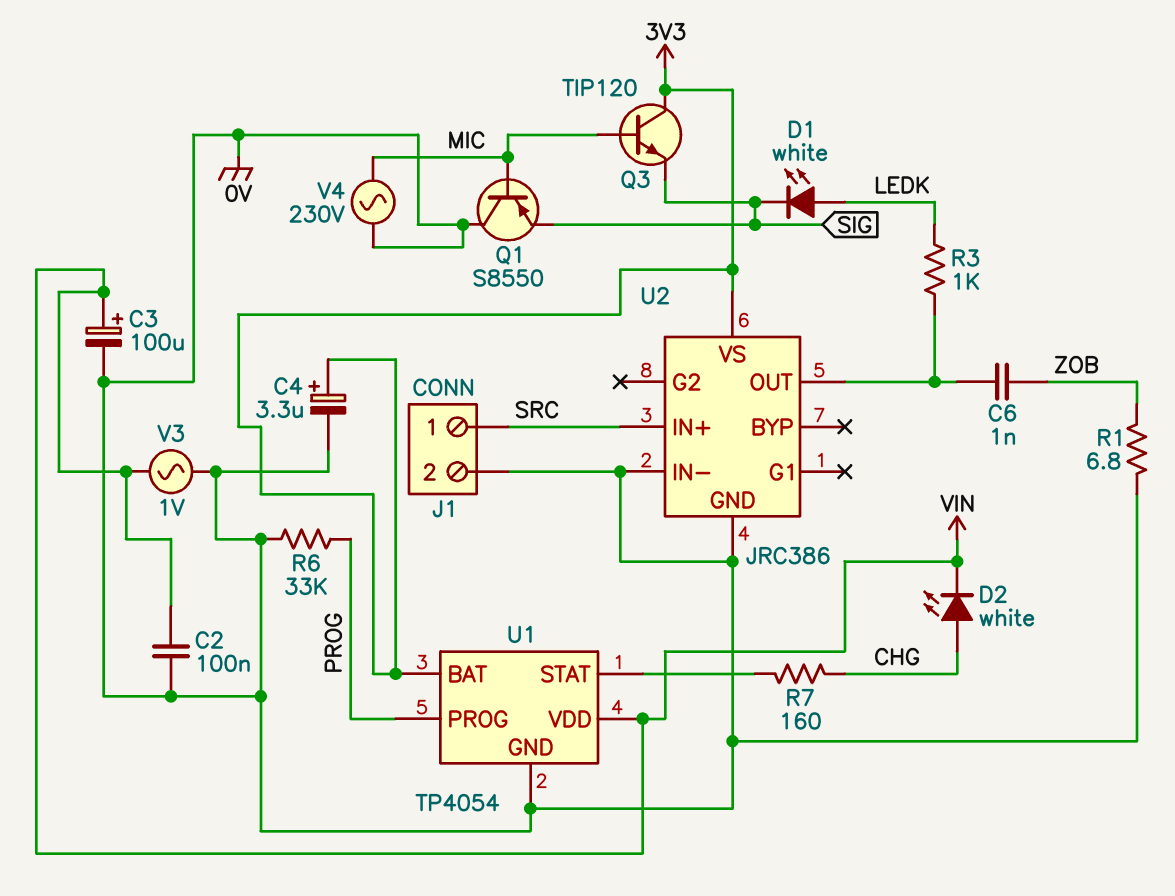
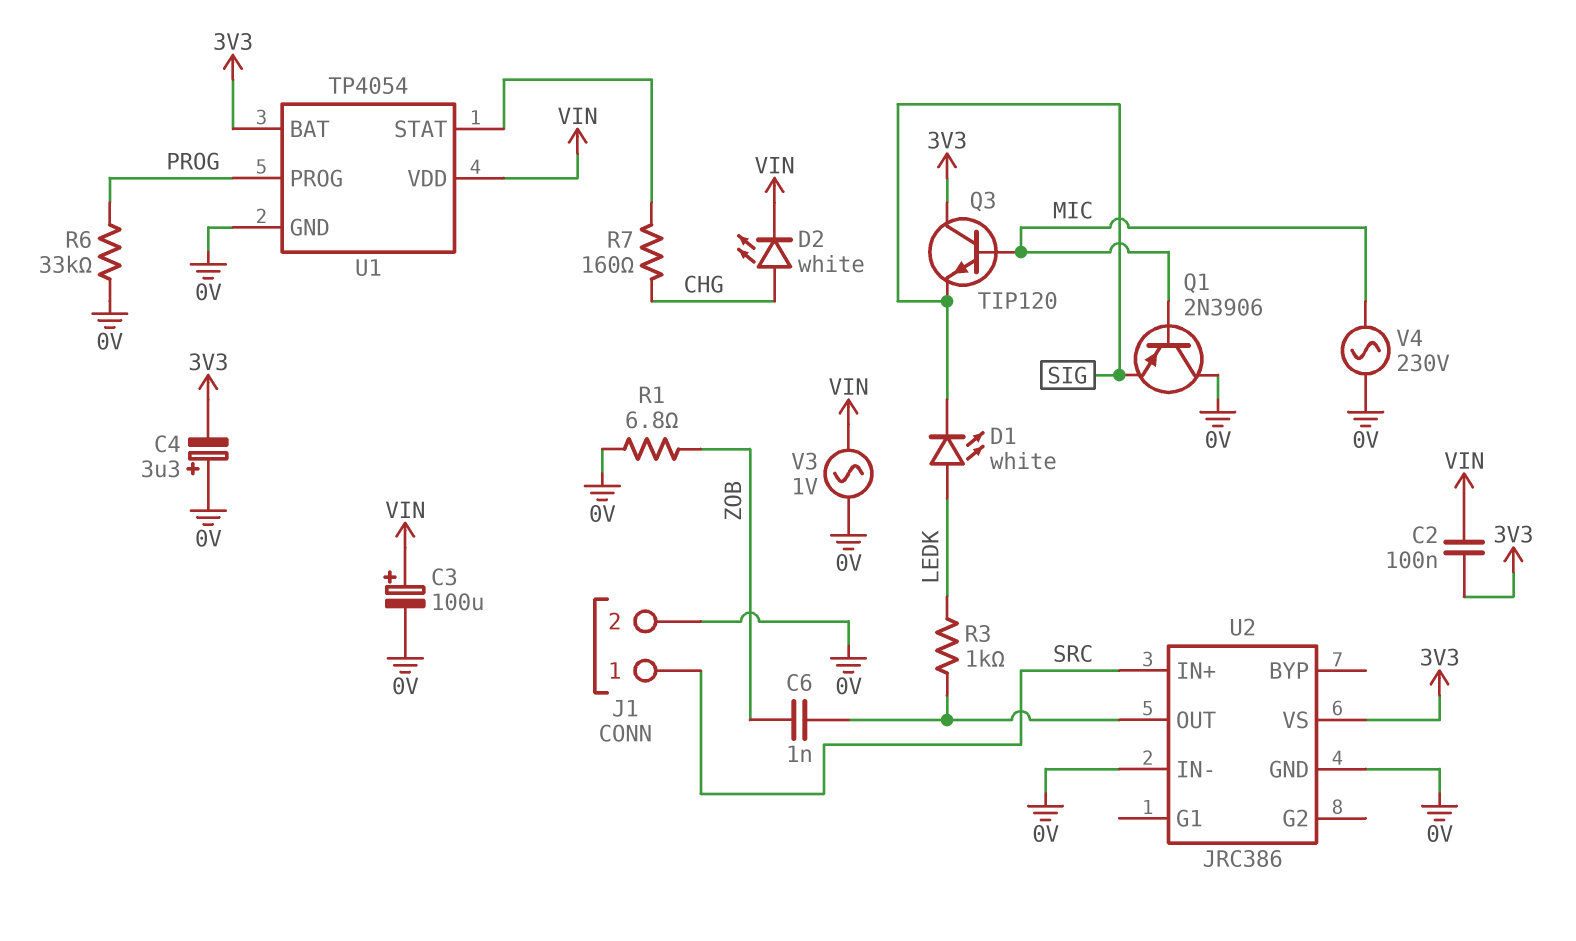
C2: 100nF (0V, VIN) -> 100nF (3V3, VIN)
C4: 3.3uF (plus 3V3, minus 0V) -> 3.3uF (plus 0V, minus 3V3)
Q1: PNP S8550 (B MIC, C 0V, E SIG) -> PNP 2N3906 (B MIC, C 0V, E SIG)

